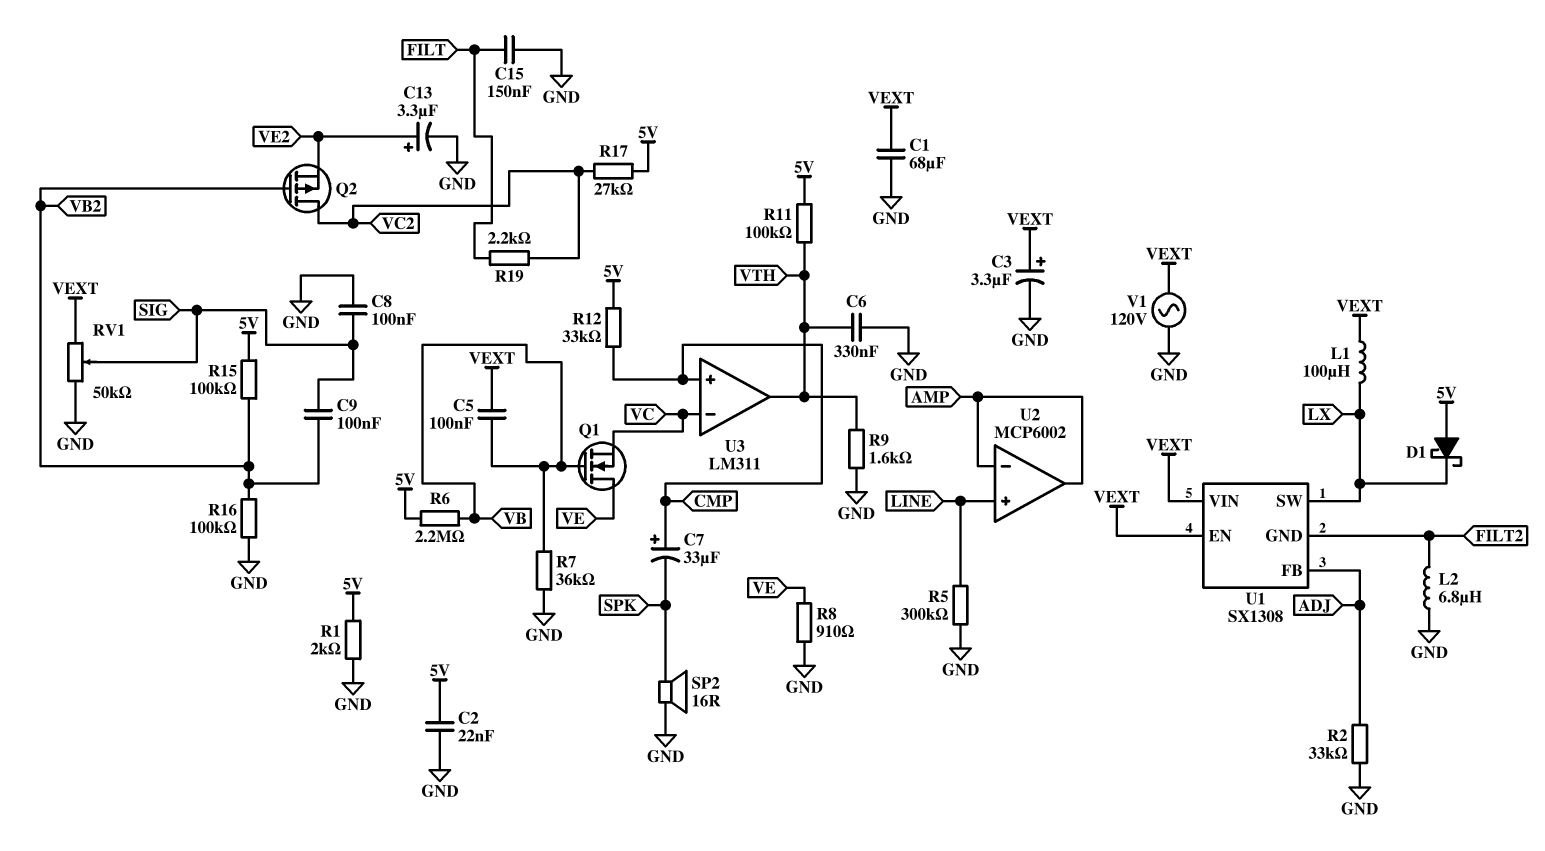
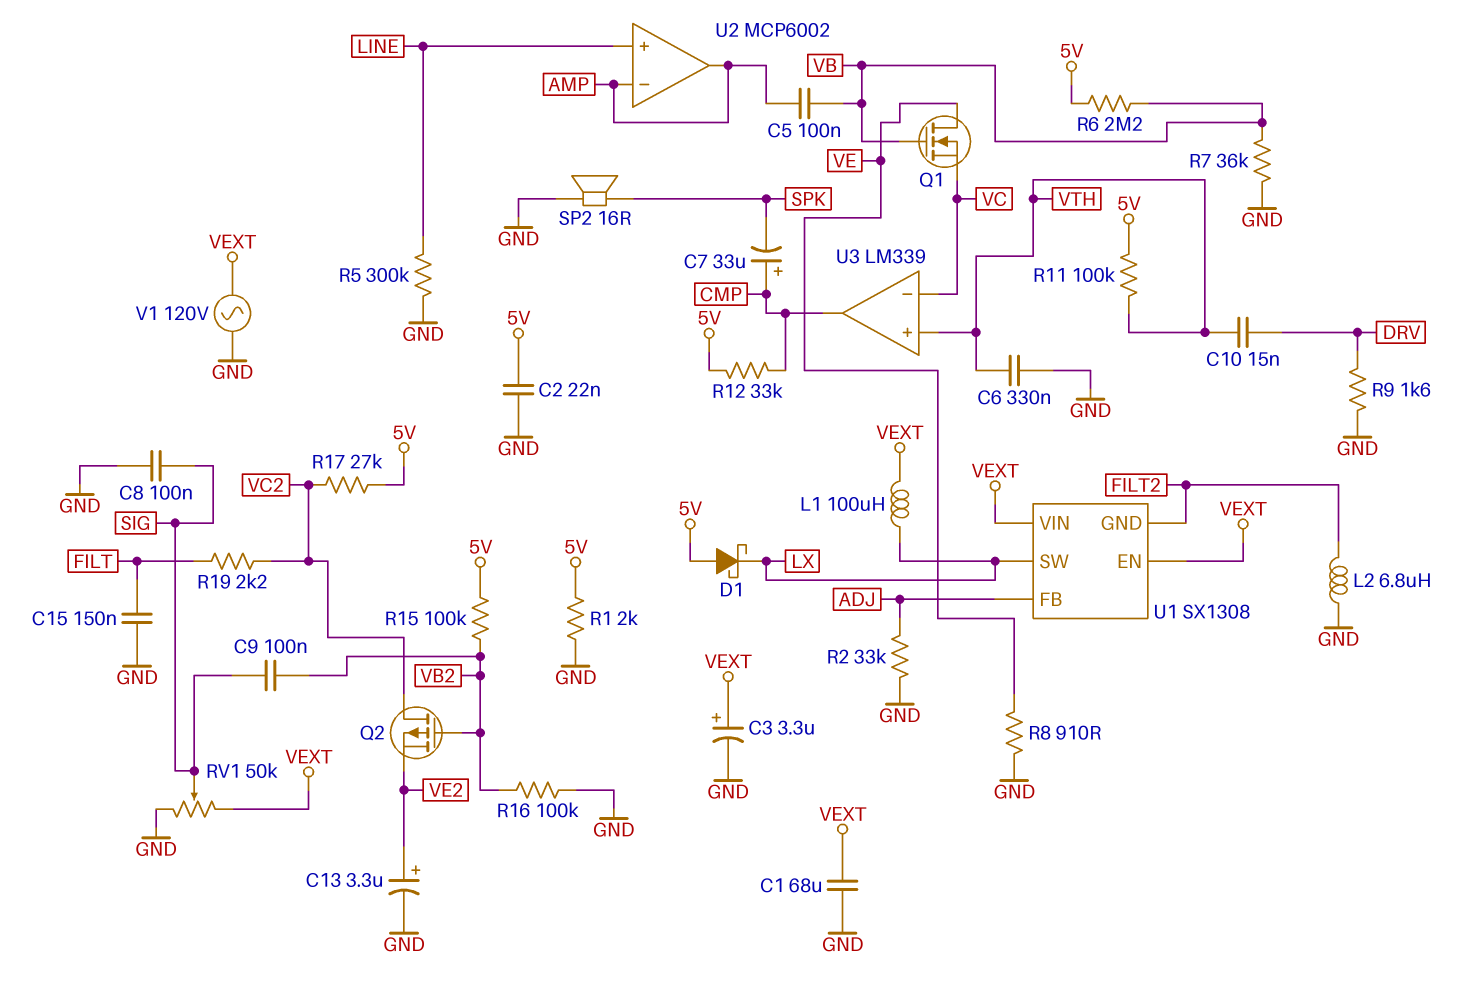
C5: 100nF (VB, VEXT) -> 100nF (AMP, VB)
C10: none -> 15nF (DRV, VTH)
R9: 1.6k (GND, VTH) -> 1.6k (DRV, GND)
U3: LM311 -> LM339
U3 pin in+: CMP -> VTH
U3 pin out: VTH -> CMP

